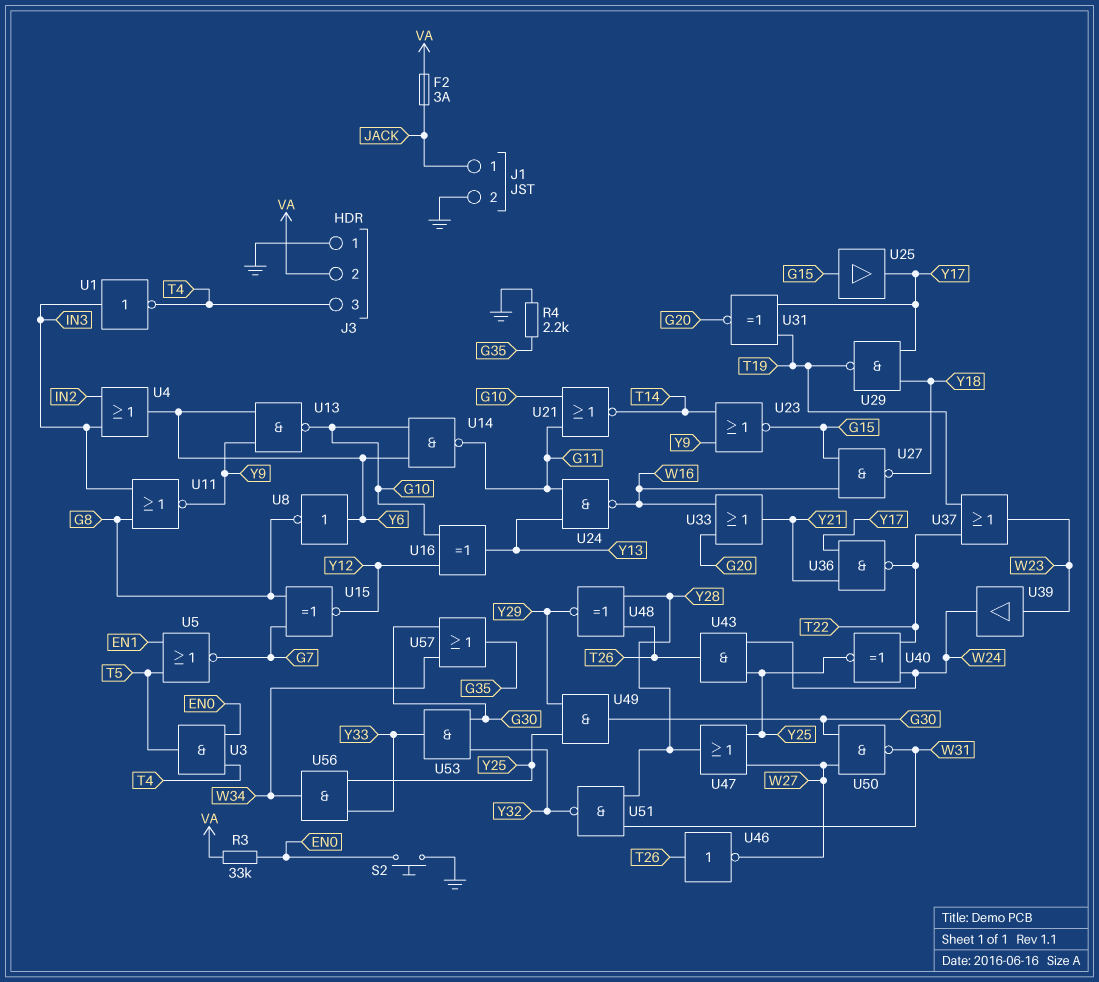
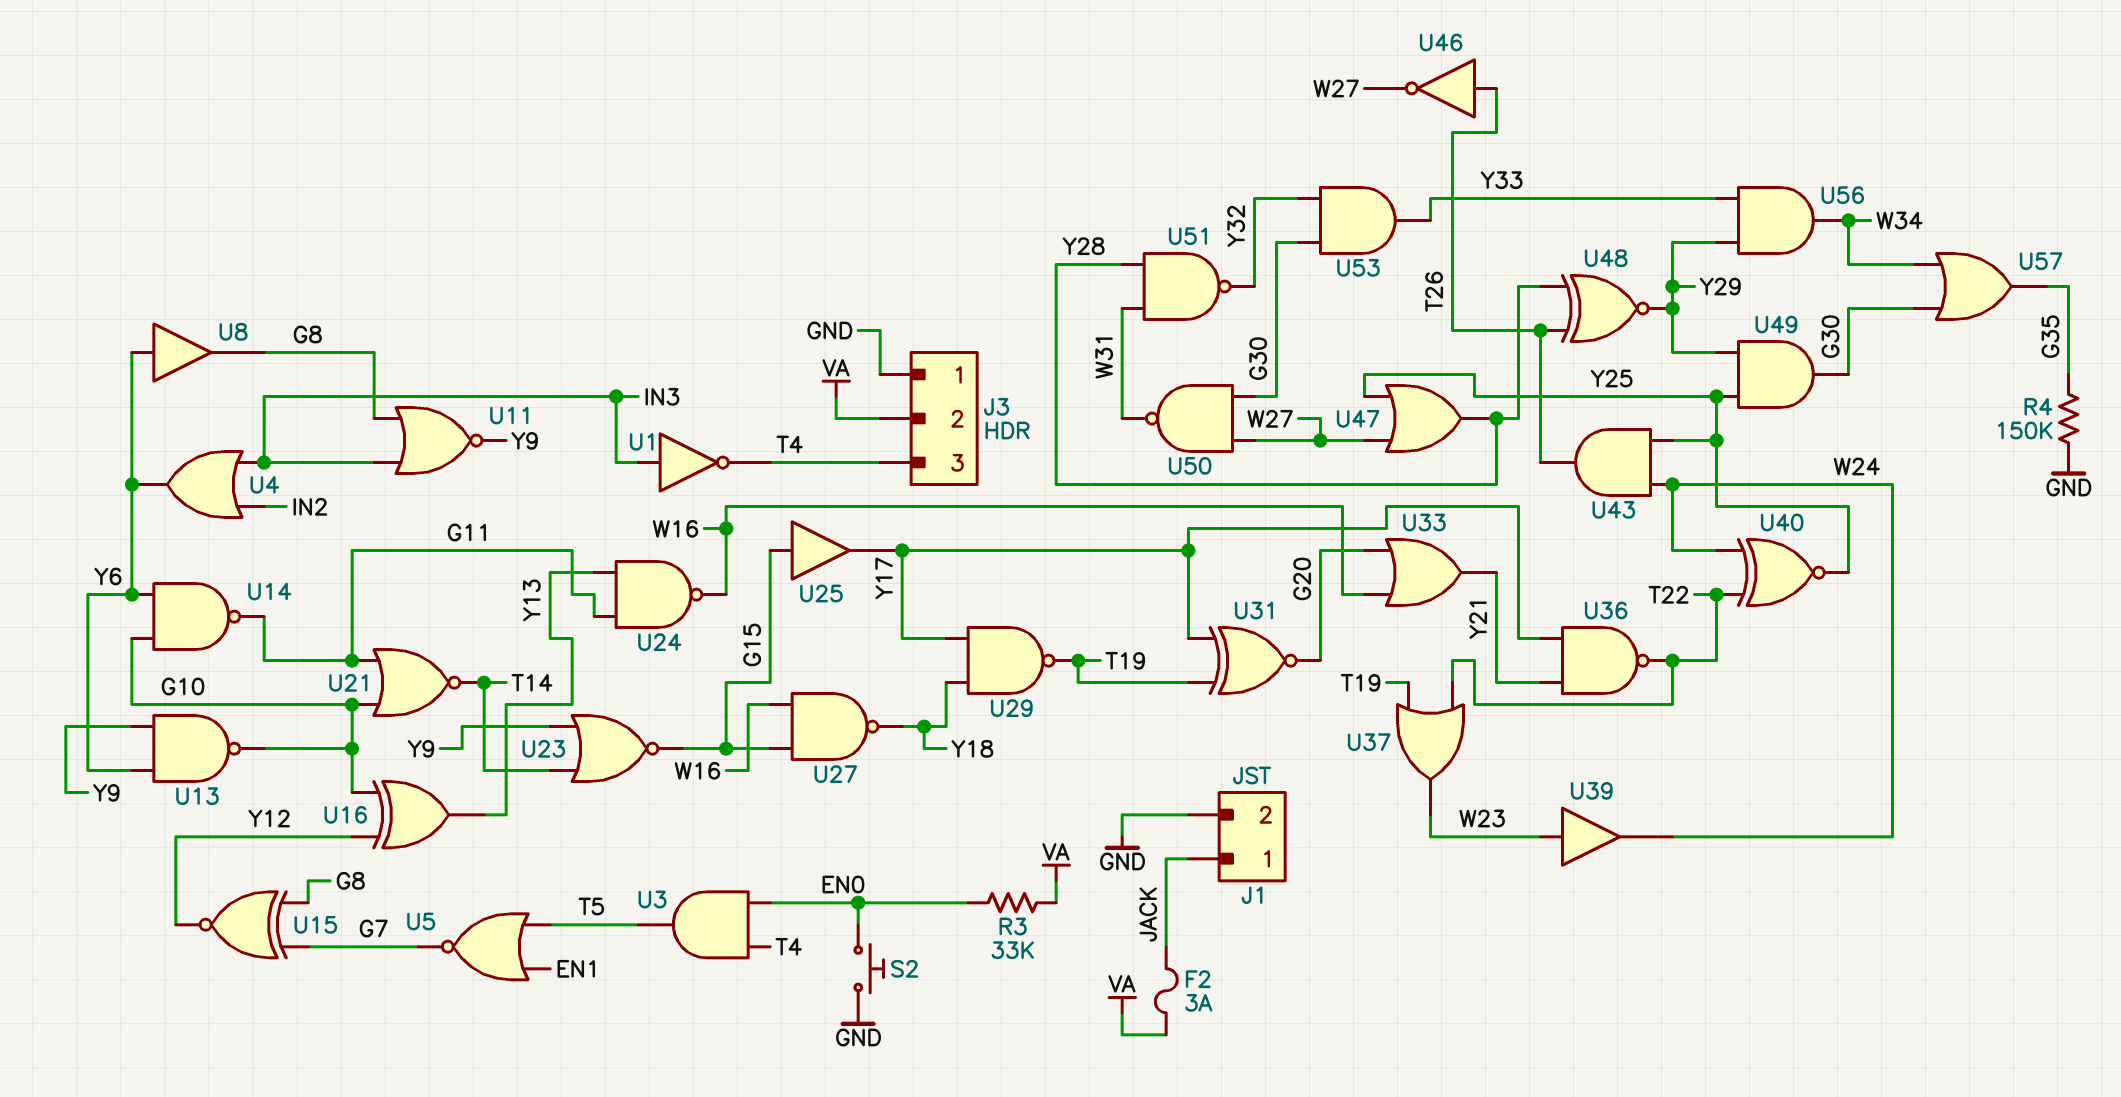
R4: 2.2k (G35, GND) -> 150k (G35, GND)
U8: NOT (in Y6, out G8) -> buffer (in Y6, out G8)
U56: AND (in Y25, in Y33, out W34) -> AND (in Y29, in Y33, out W34)

